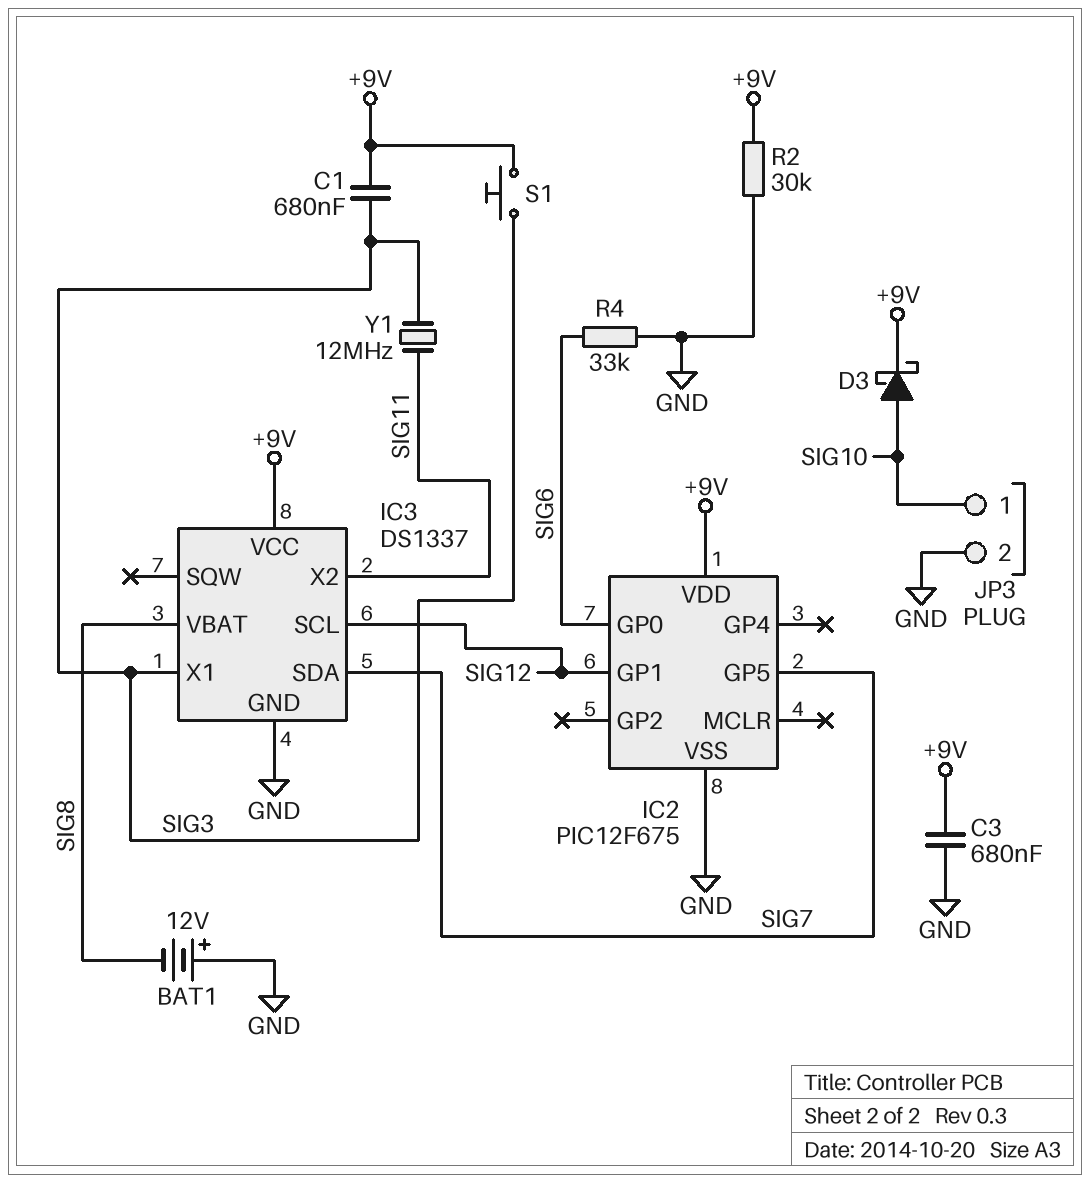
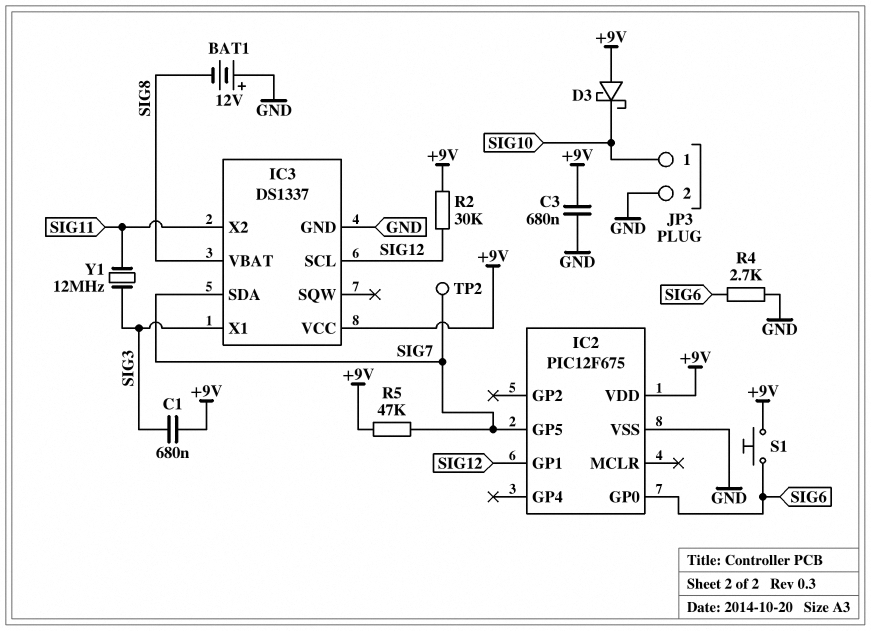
D3: schottky (A SIG10, K +9V) -> schottky (A +9V, K SIG10)
R2: 30k (+9V, GND) -> 30k (+9V, SIG12)
R4: 33k (GND, SIG6) -> 2.7k (GND, SIG6)
R5: none -> 47k (+9V, SIG7)
S1: button (+9V, SIG3) -> button (+9V, SIG6)
TP2: none -> test point (SIG7)

